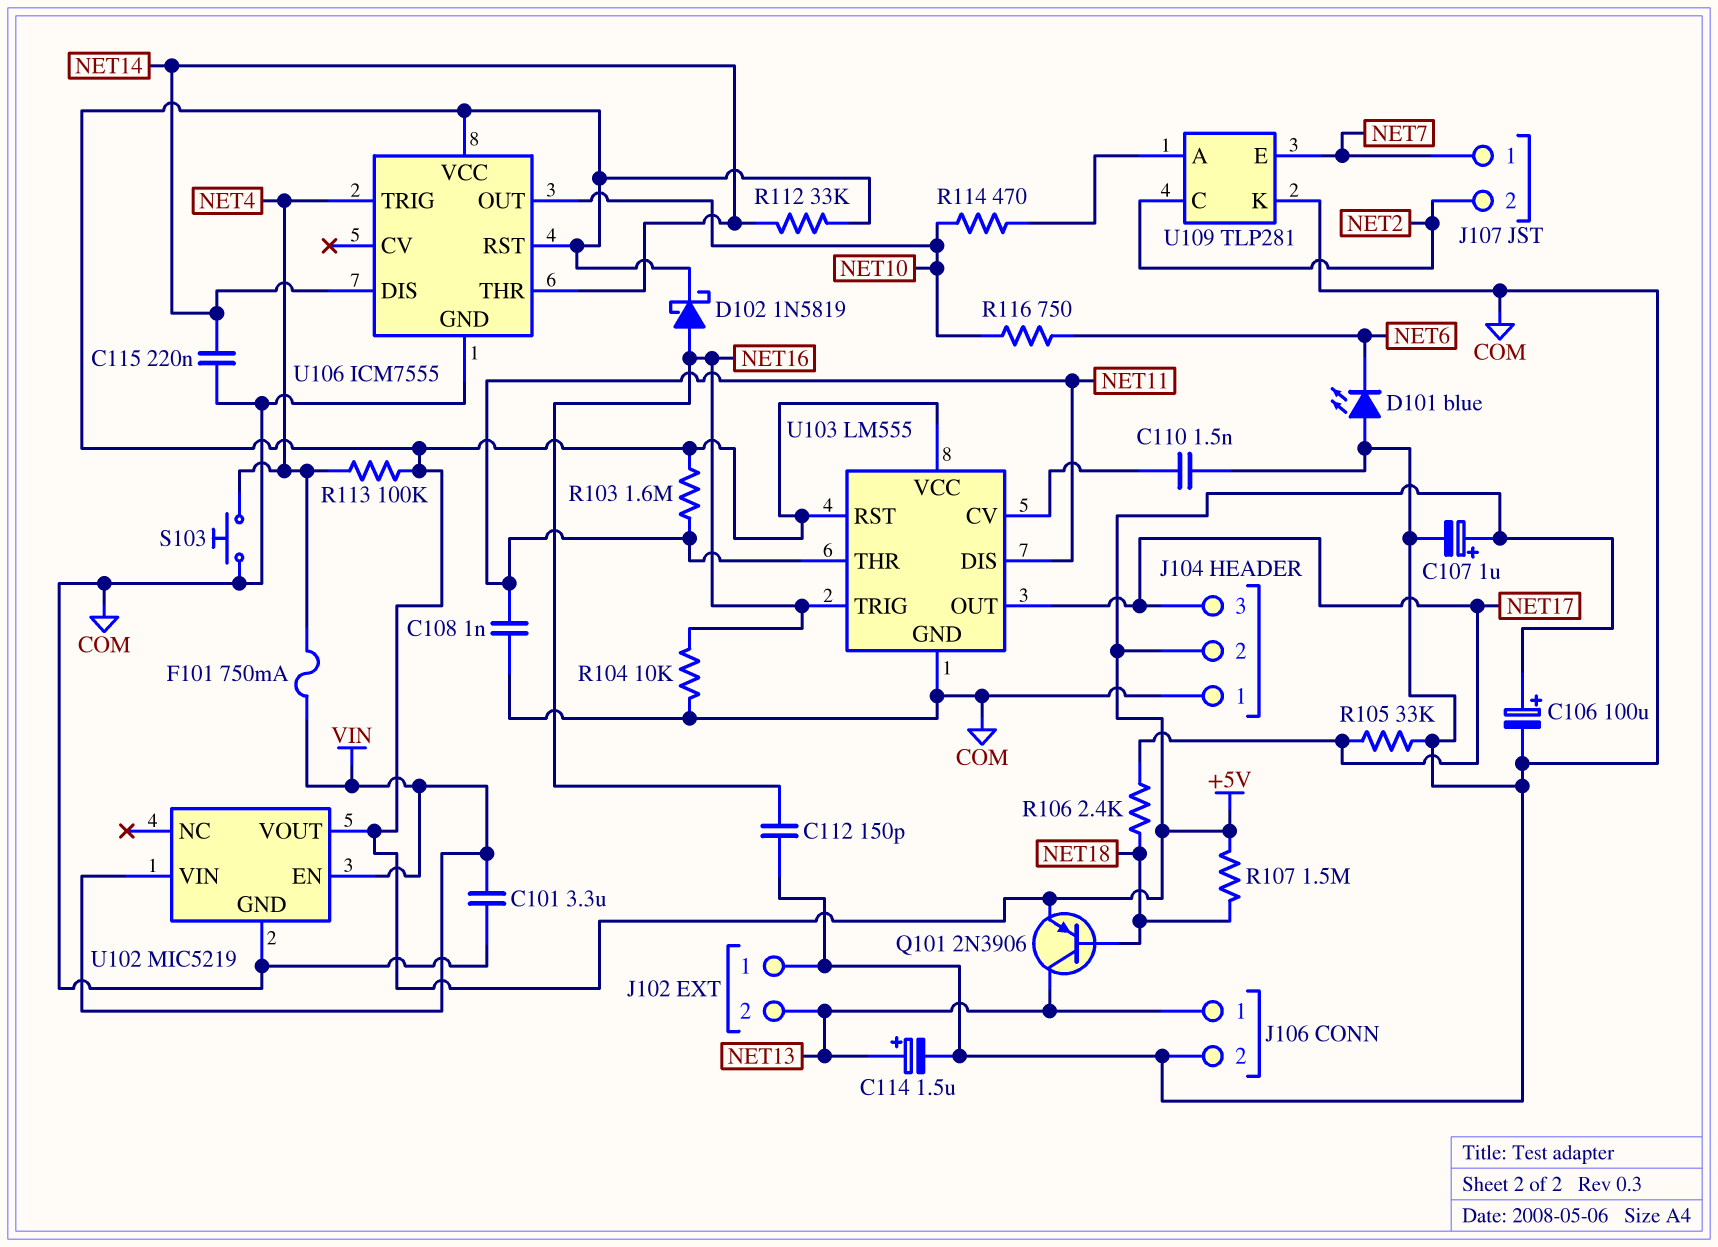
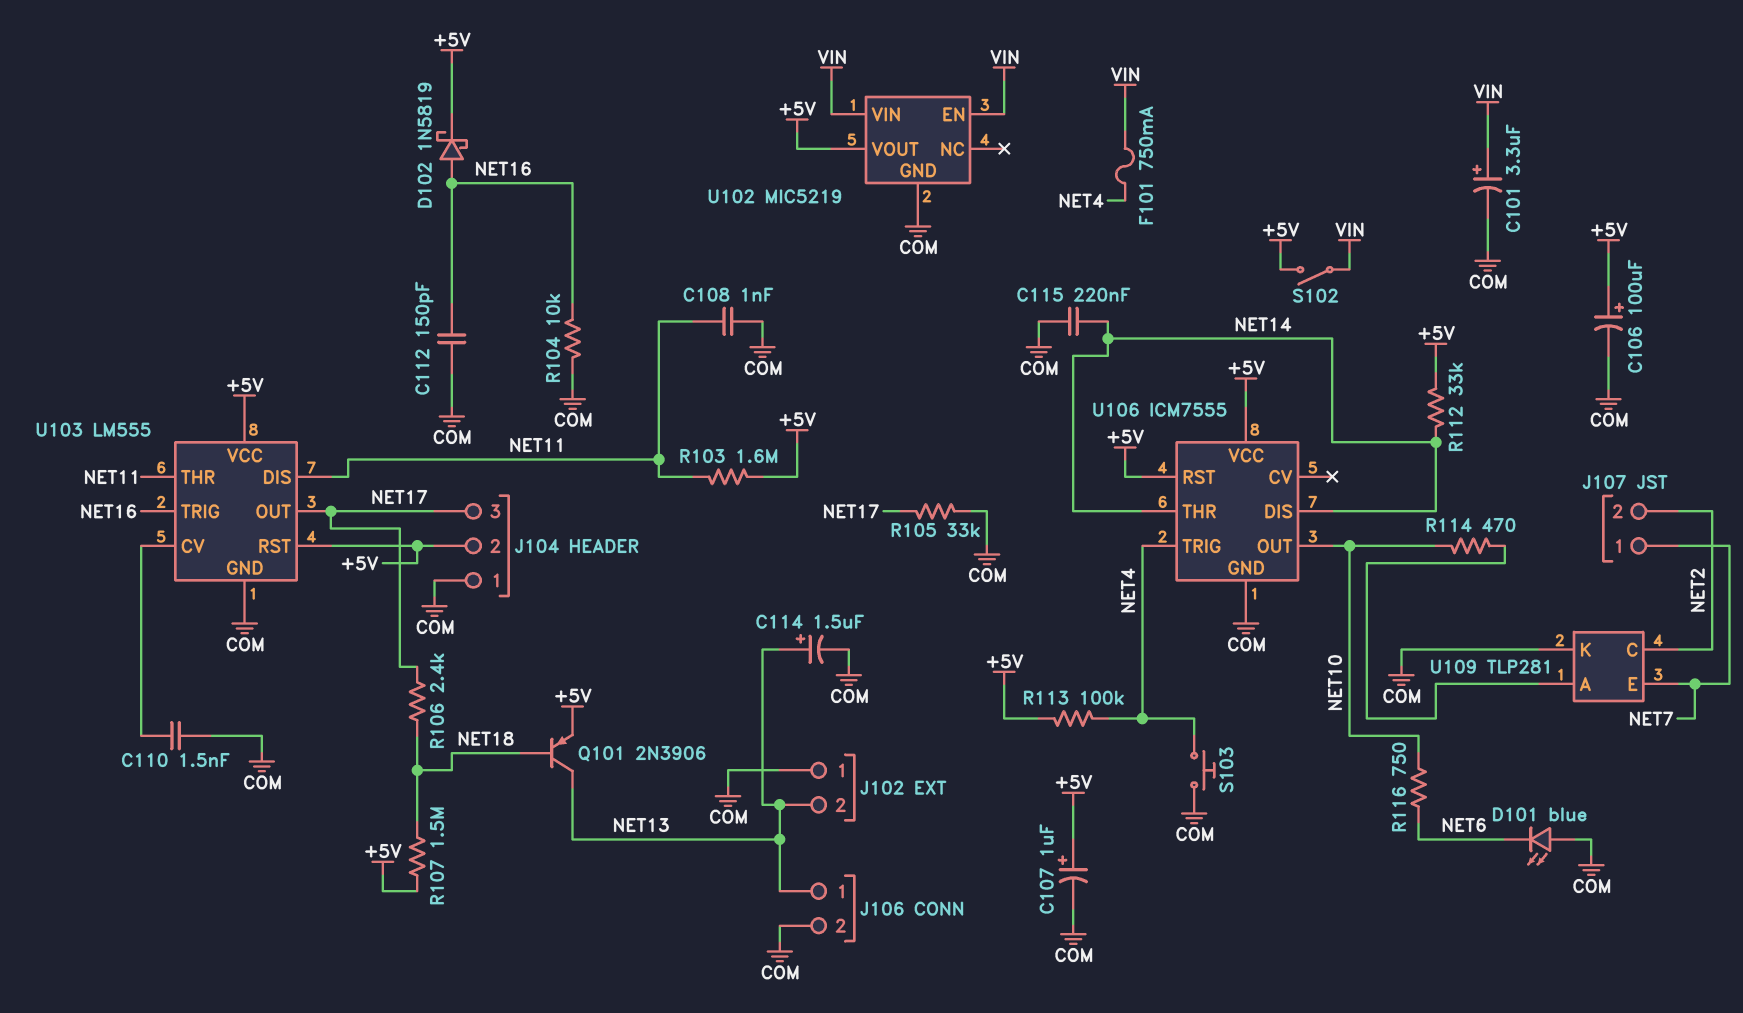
C101: 3.3uF (COM, VIN) -> 3.3uF (plus VIN, minus COM)
S102: none -> switch (+5V, VIN)

